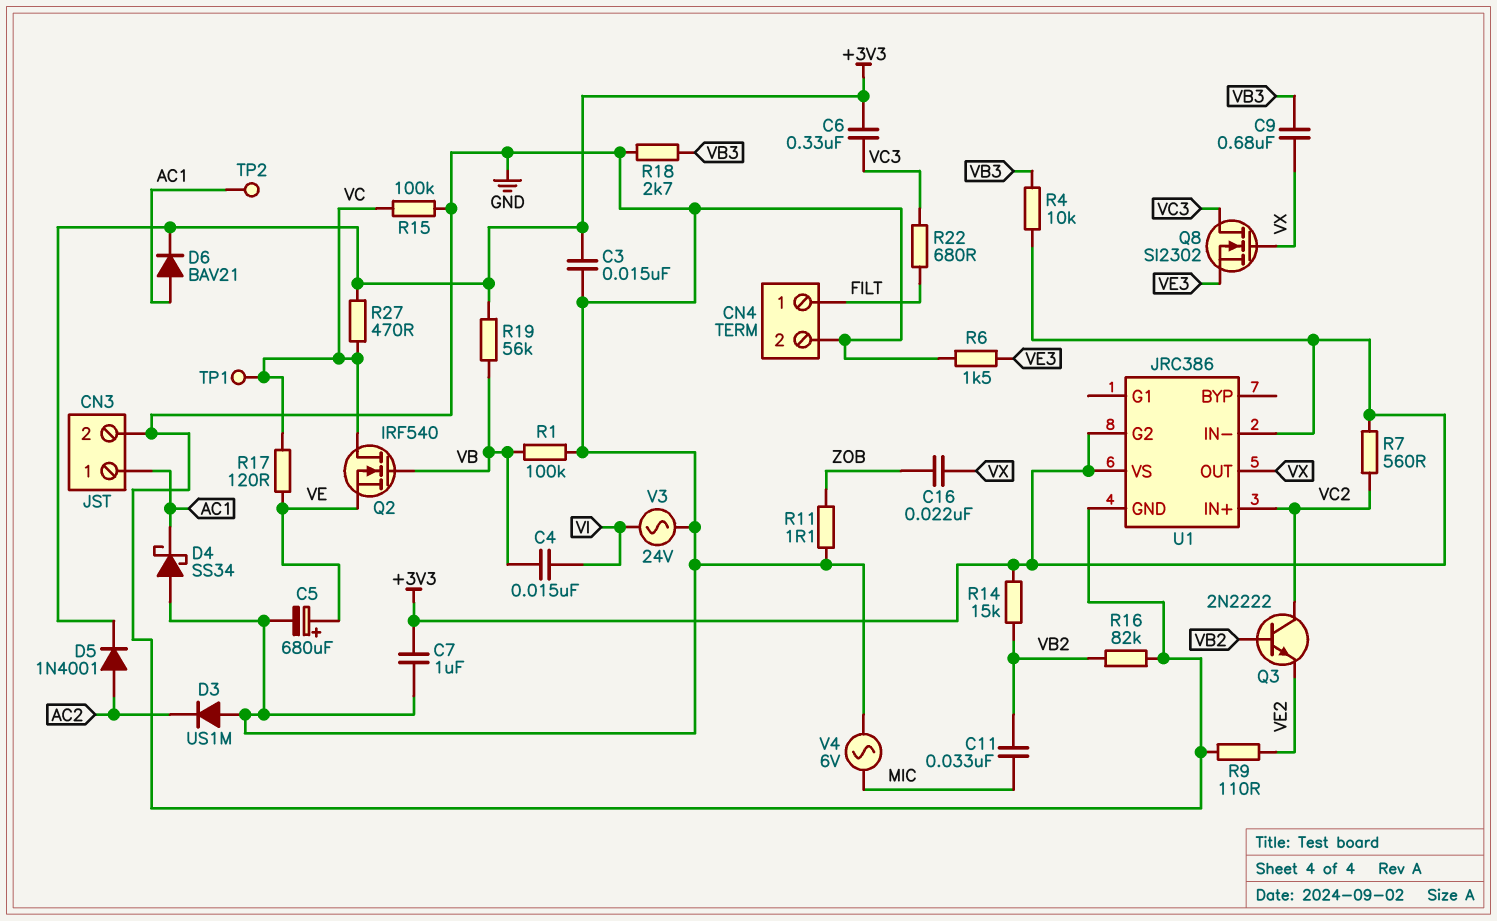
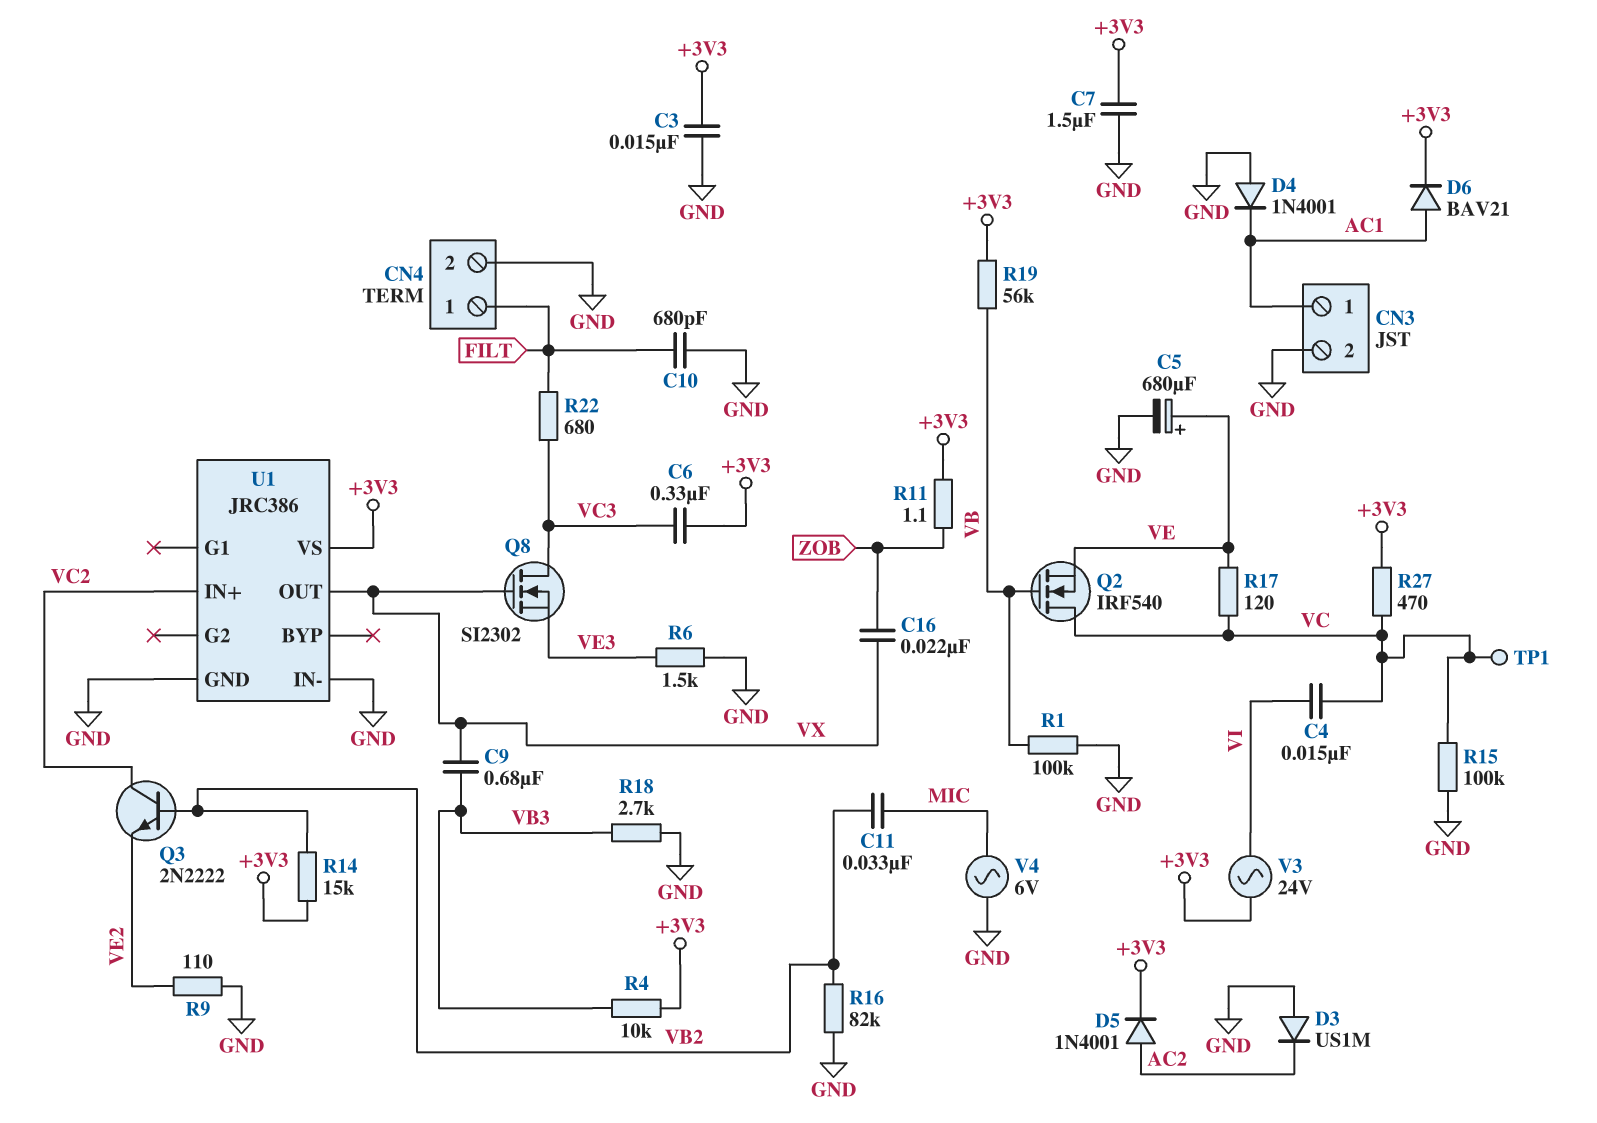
C4: 15nF (VB, VI) -> 15nF (VC, VI)
C7: 1uF (+3V3, GND) -> 1.5uF (+3V3, GND)
C10: none -> 680pF (FILT, GND)
D4: schottky SS34 (A GND, K AC1) -> diode 1N4001 (A GND, K AC1)
R7: 560 (+3V3, VC2) -> none
R11: 1.1 (GND, ZOB) -> 1.1 (+3V3, ZOB)
TP2: test point (AC1) -> none
U1 pin G2: +3V3 -> none
U1 pin IN-: +3V3 -> GND
V3: AC 24V (GND, VI) -> AC 24V (+3V3, VI)

